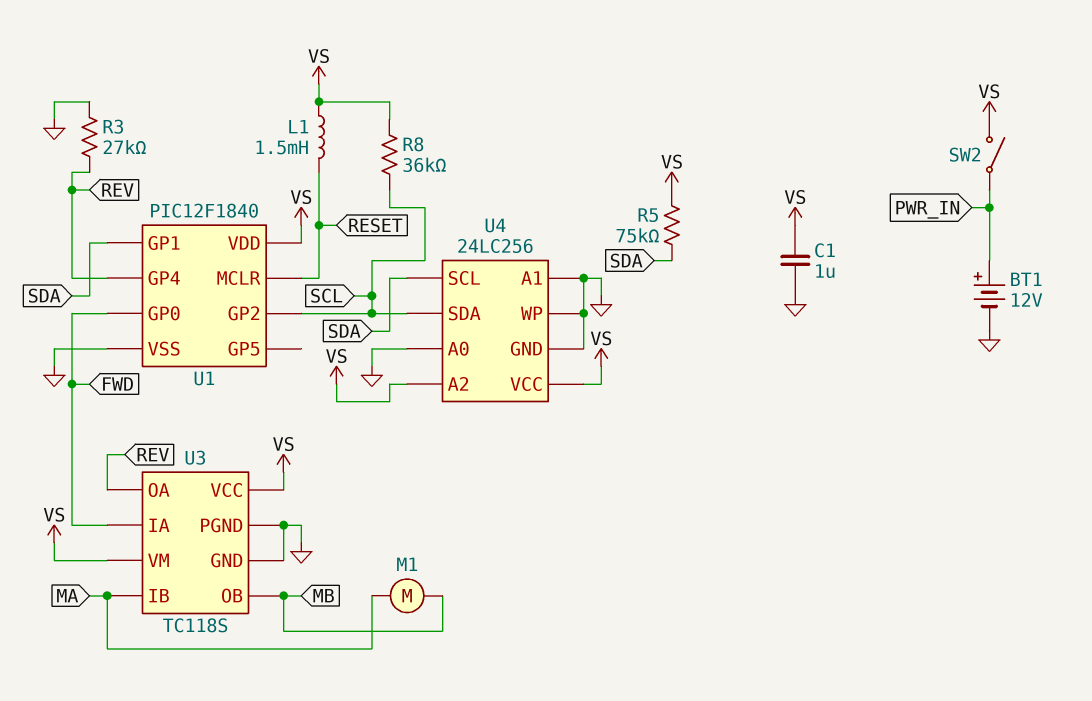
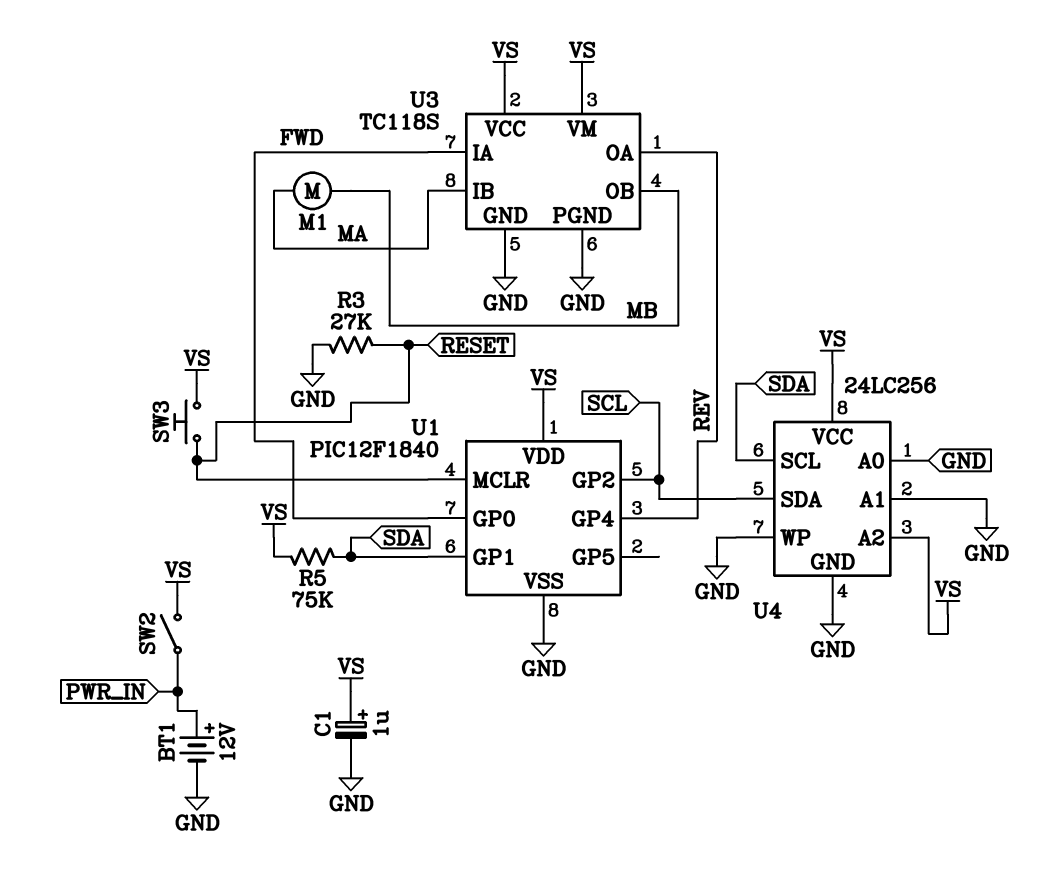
C1: 1uF (GND, VS) -> 1uF (plus VS, minus GND)
L1: 1.5mH (RESET, VS) -> none
R3: 27k (GND, REV) -> 27k (GND, RESET)
R8: 36k (SCL, VS) -> none
SW3: none -> button (RESET, VS)

